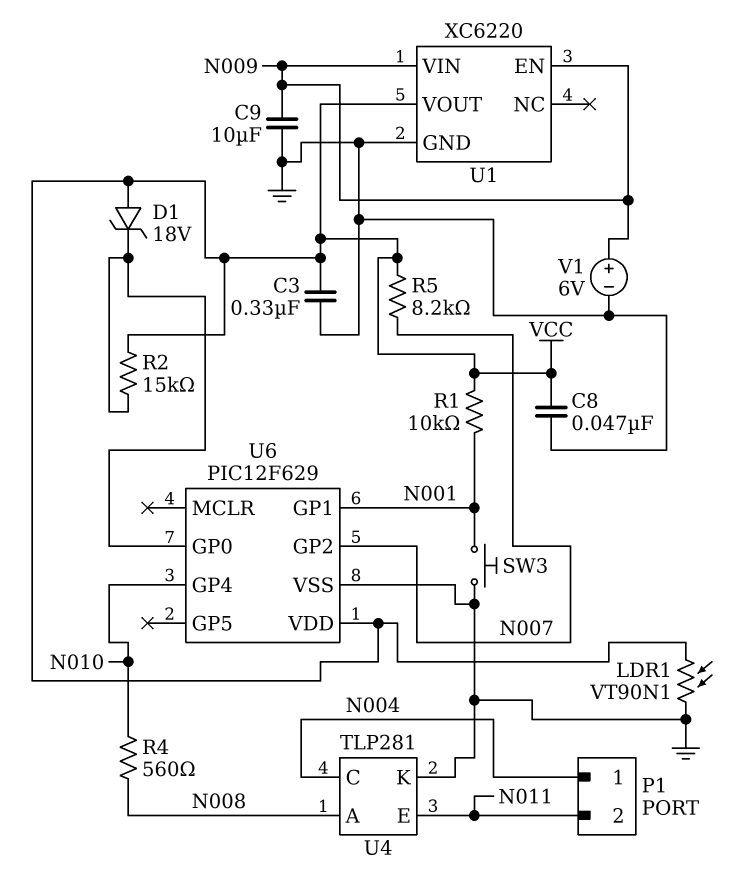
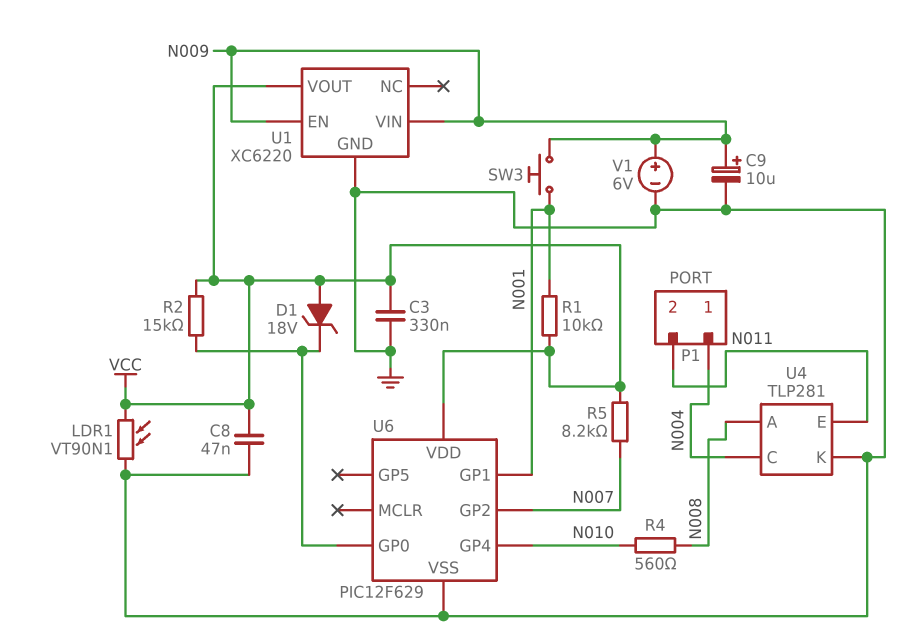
C9: 10uF (GND, N009) -> 10uF (plus N009, minus GND)
SW3: button (GND, N001) -> button (N001, N009)

